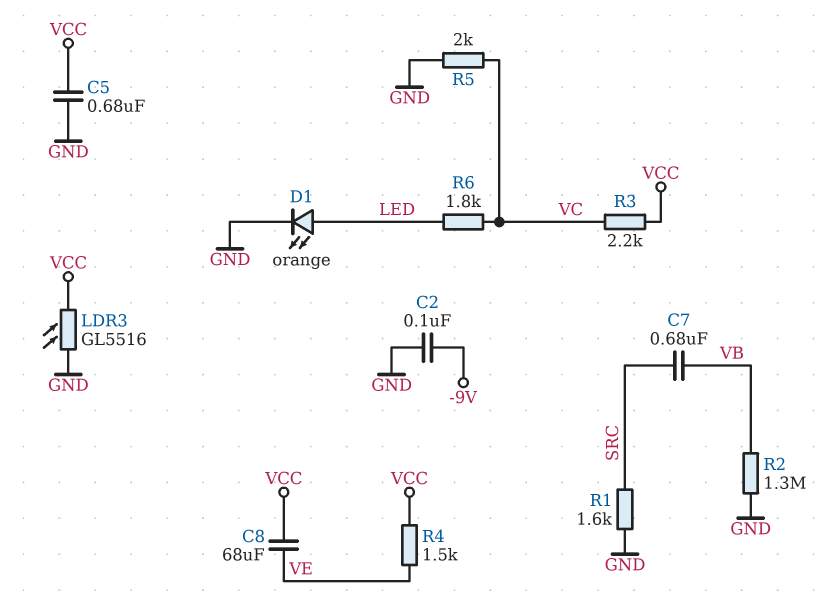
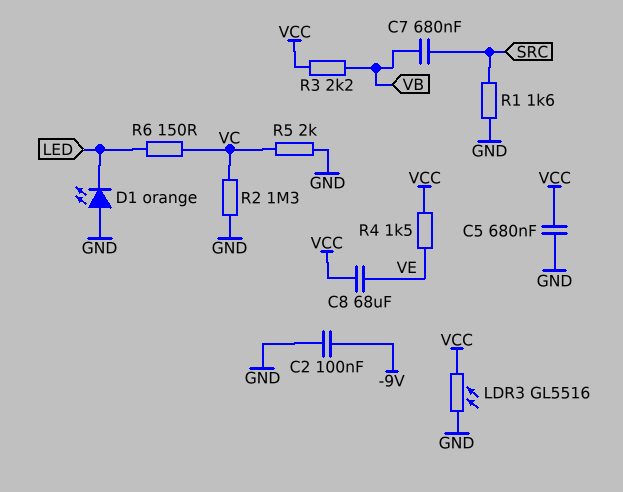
D1: LED orange (A LED, K GND) -> LED orange (A GND, K LED)
R2: 1.3M (GND, VB) -> 1.3M (GND, VC)
R3: 2.2k (VC, VCC) -> 2.2k (VB, VCC)
R6: 1.8k (LED, VC) -> 150 (LED, VC)

